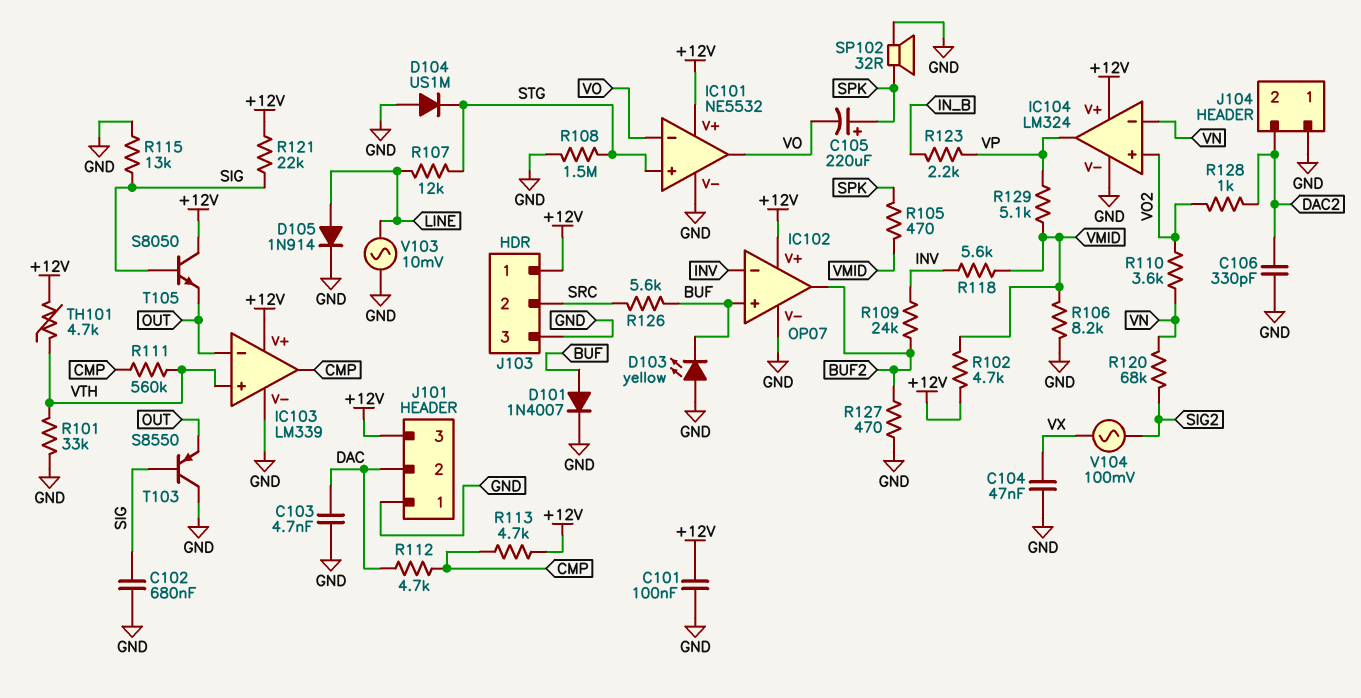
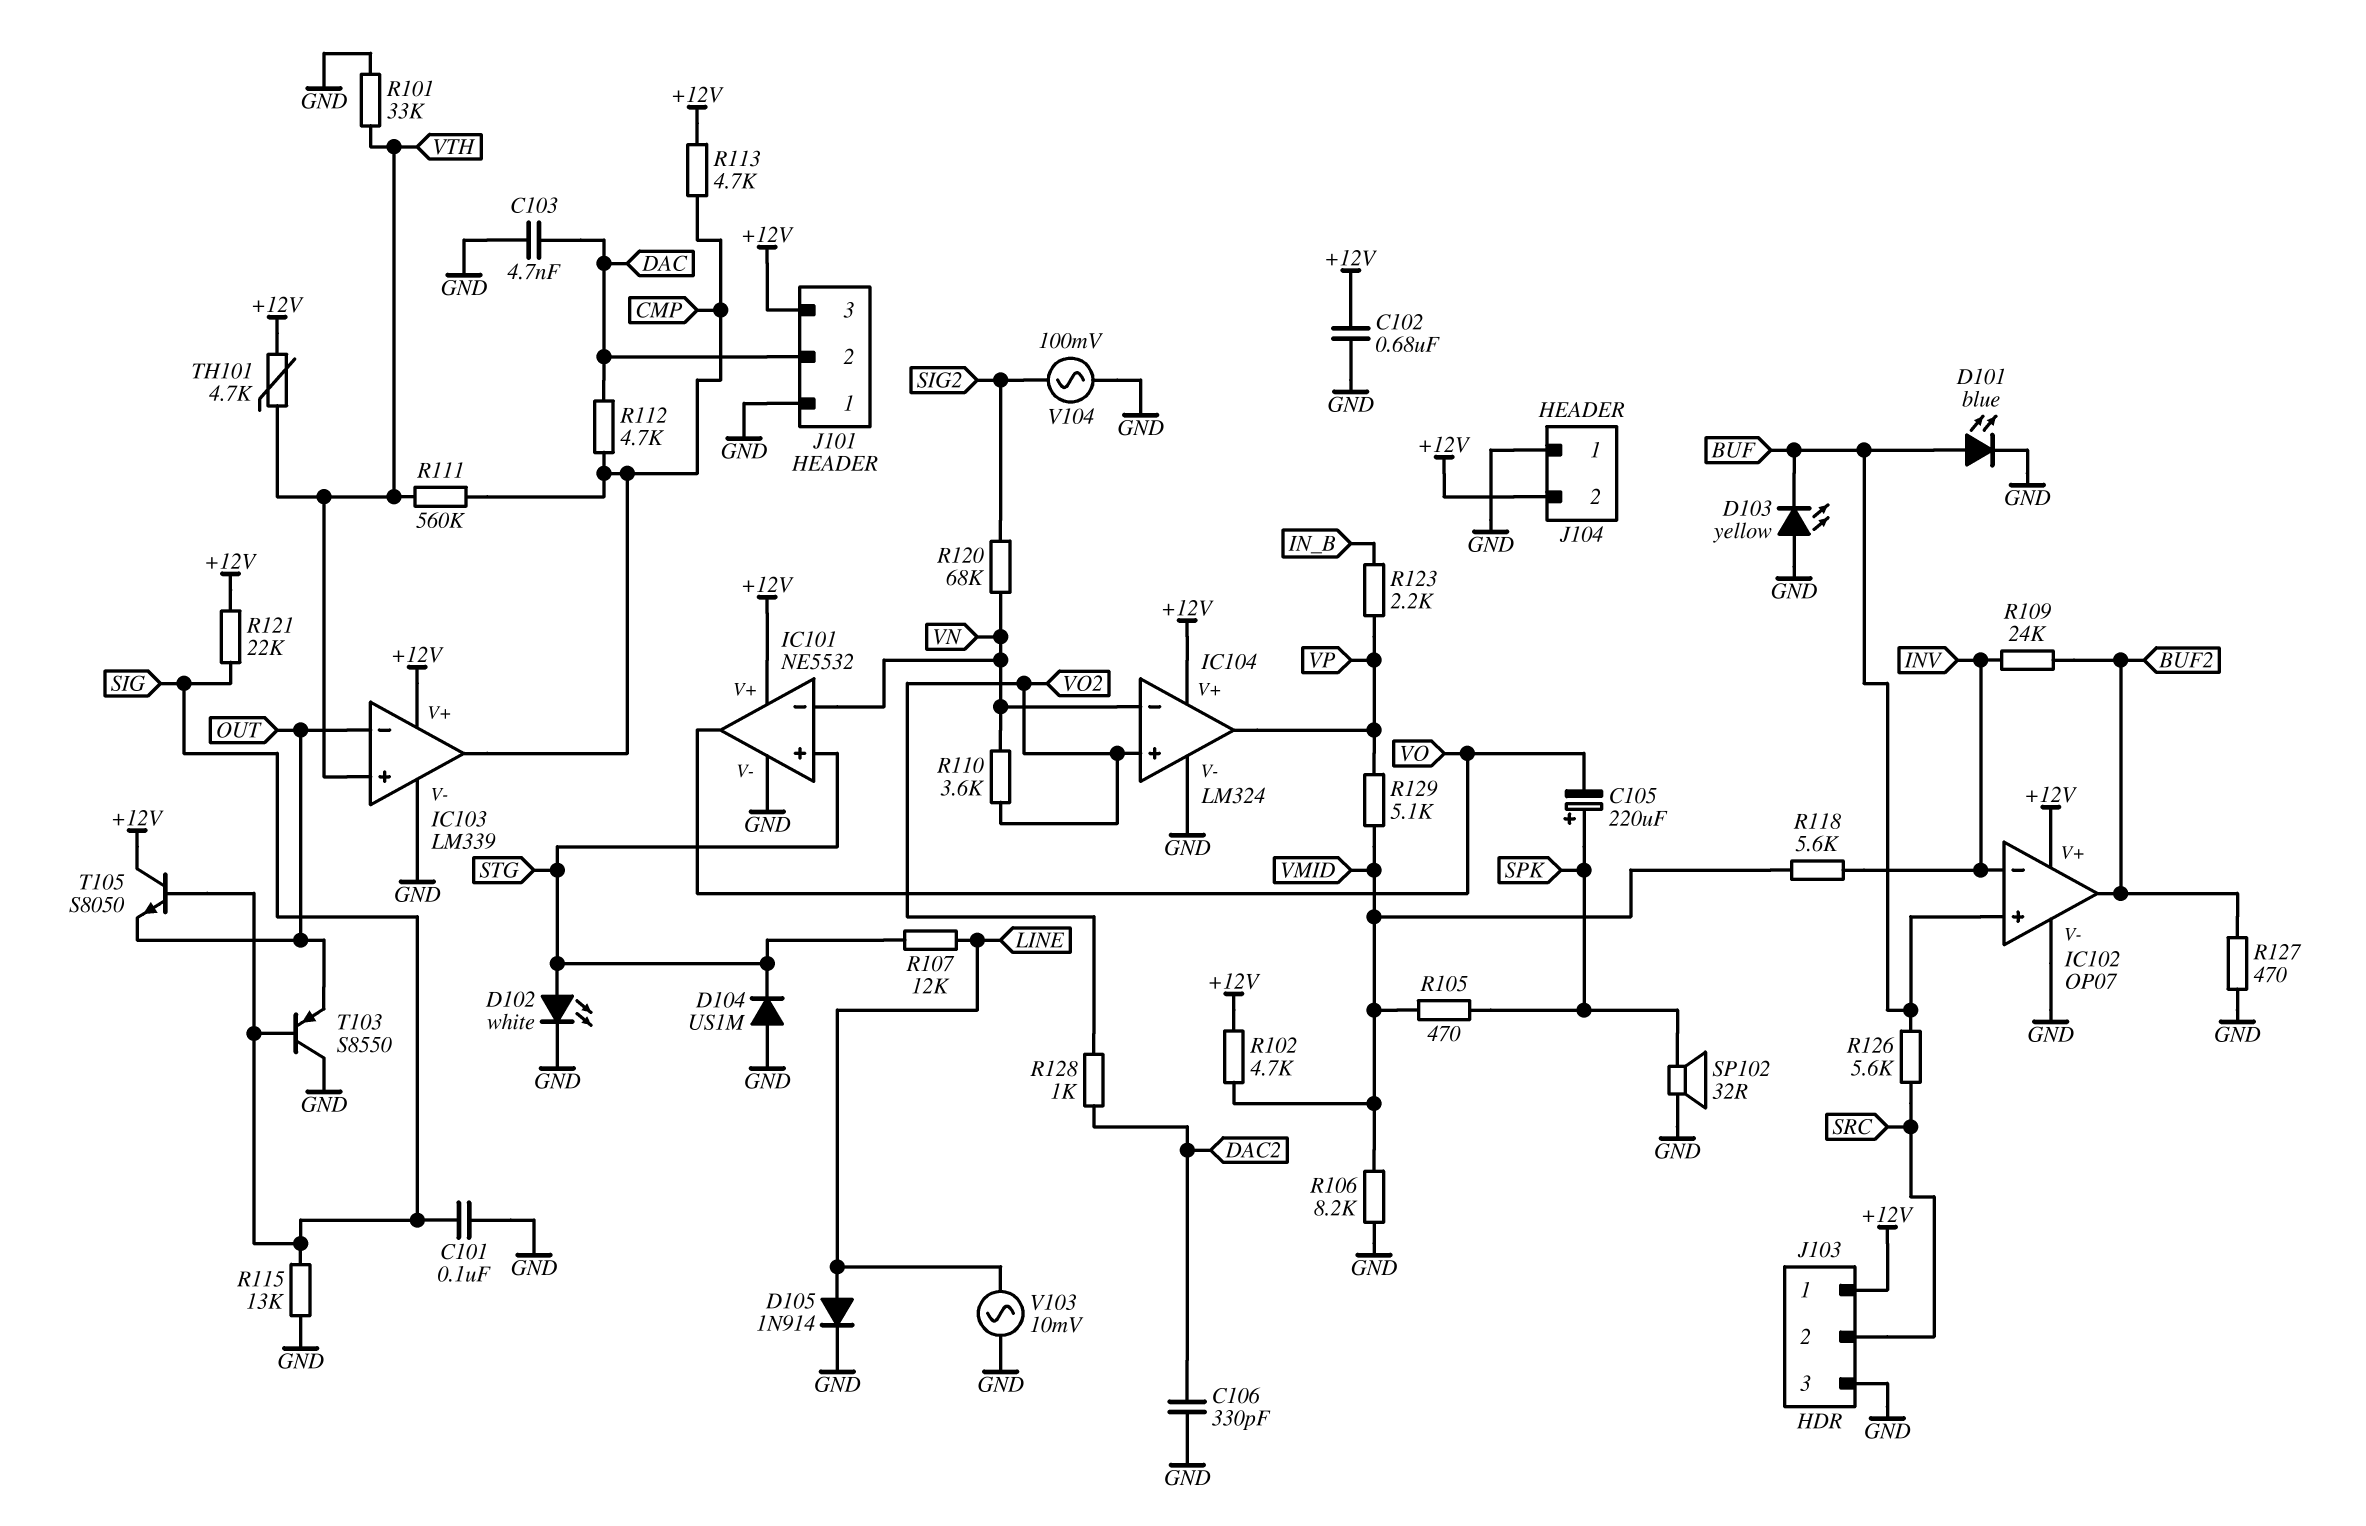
C101: 100nF (+12V, GND) -> 100nF (GND, SIG)
C102: 680nF (GND, SIG) -> 680nF (+12V, GND)
C104: 47nF (GND, VX) -> none
D101: diode 1N4007 (A BUF, K GND) -> LED blue (A BUF, K GND)
D102: none -> LED white (A STG, K GND)
IC101 pin in-: VO -> VN
J104 pin 2: DAC2 -> +12V
R108: 1.5M (GND, STG) -> none
V104: AC 100mV (SIG2, VX) -> AC 100mV (GND, SIG2)

